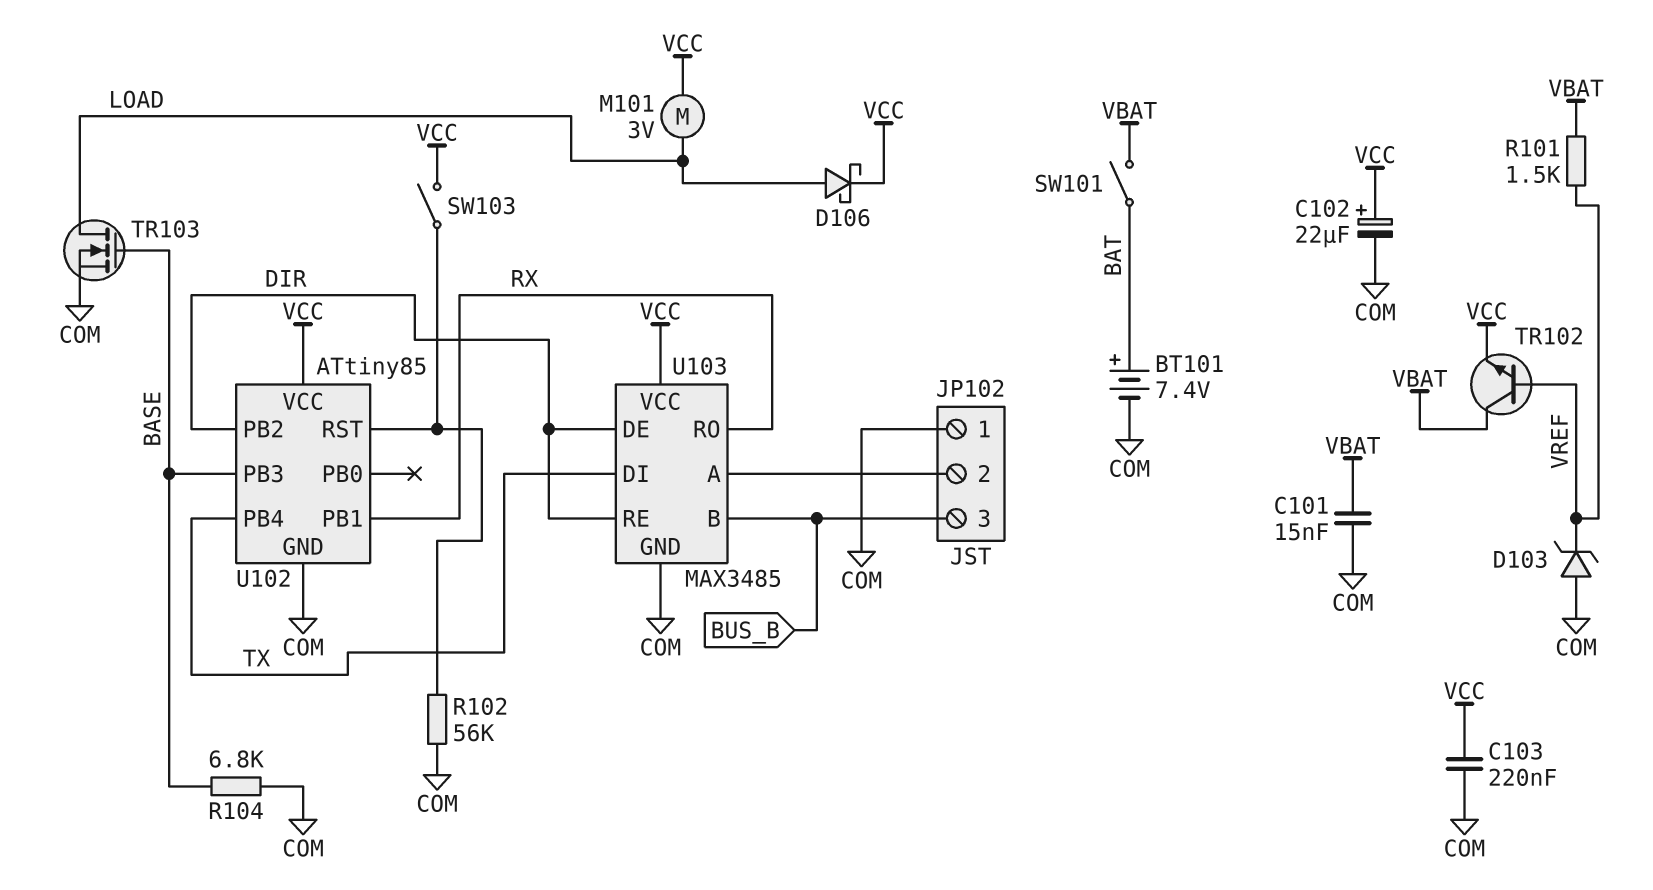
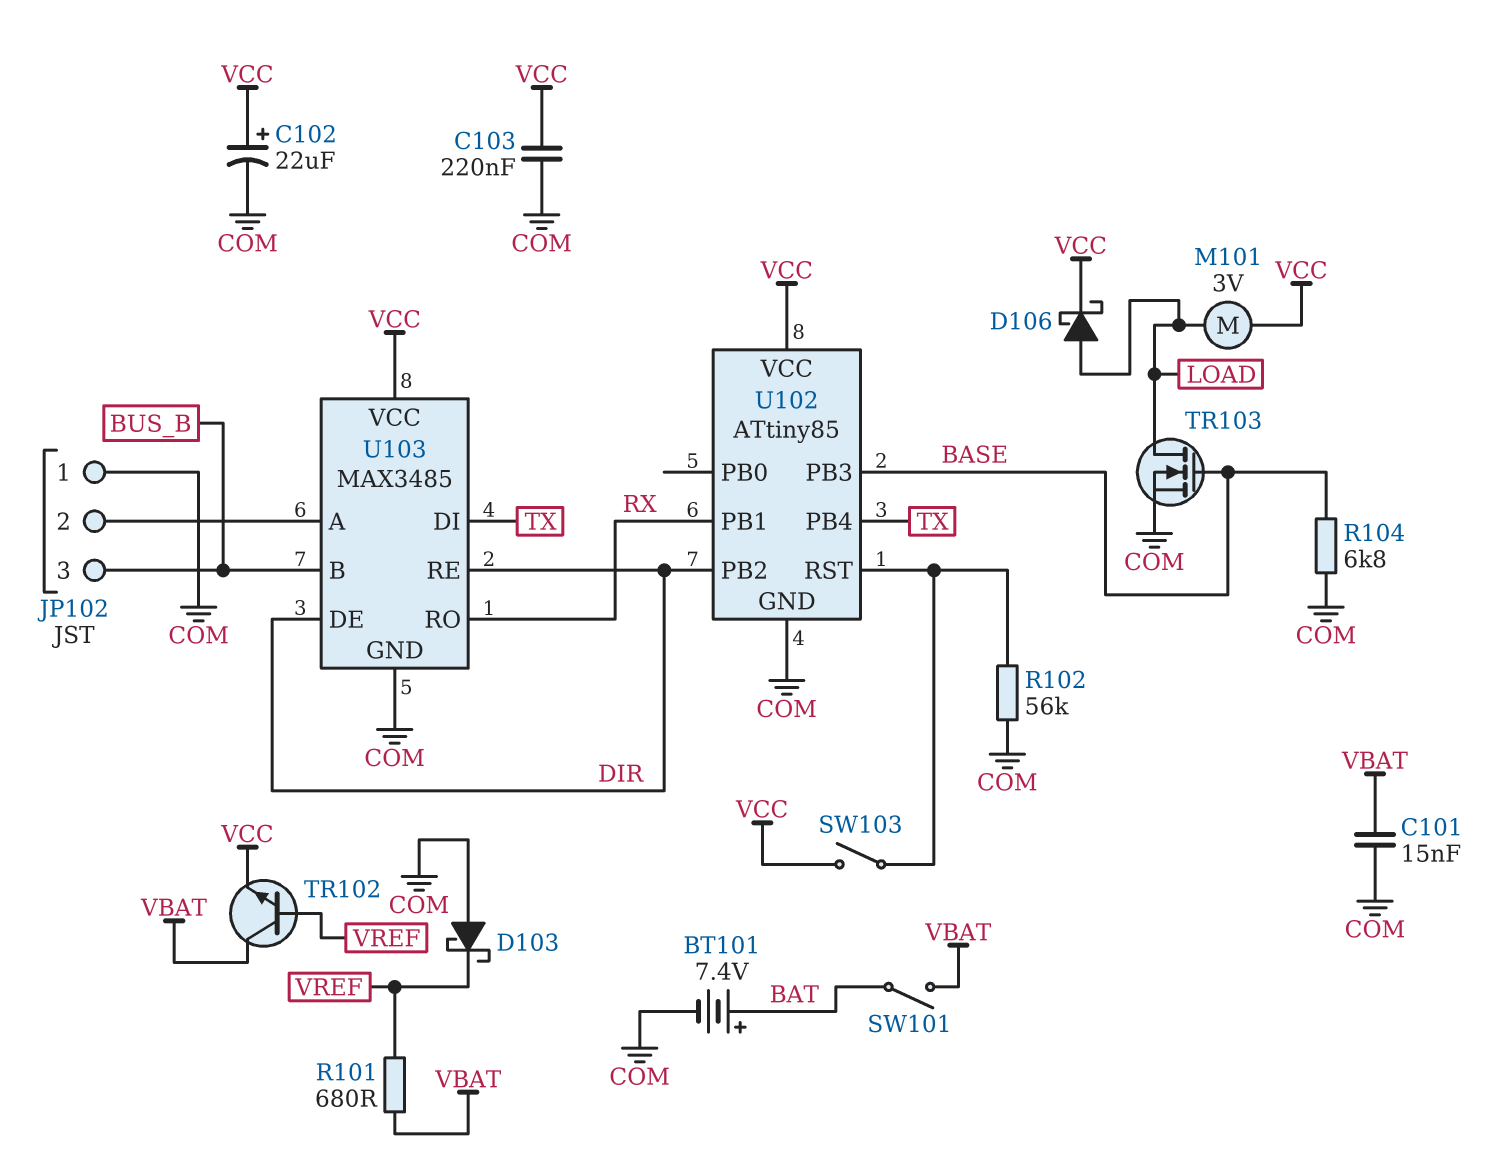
D103: zener (A COM, K VREF) -> schottky (A COM, K VREF)
R101: 1.5k (VBAT, VREF) -> 680 (VBAT, VREF)

